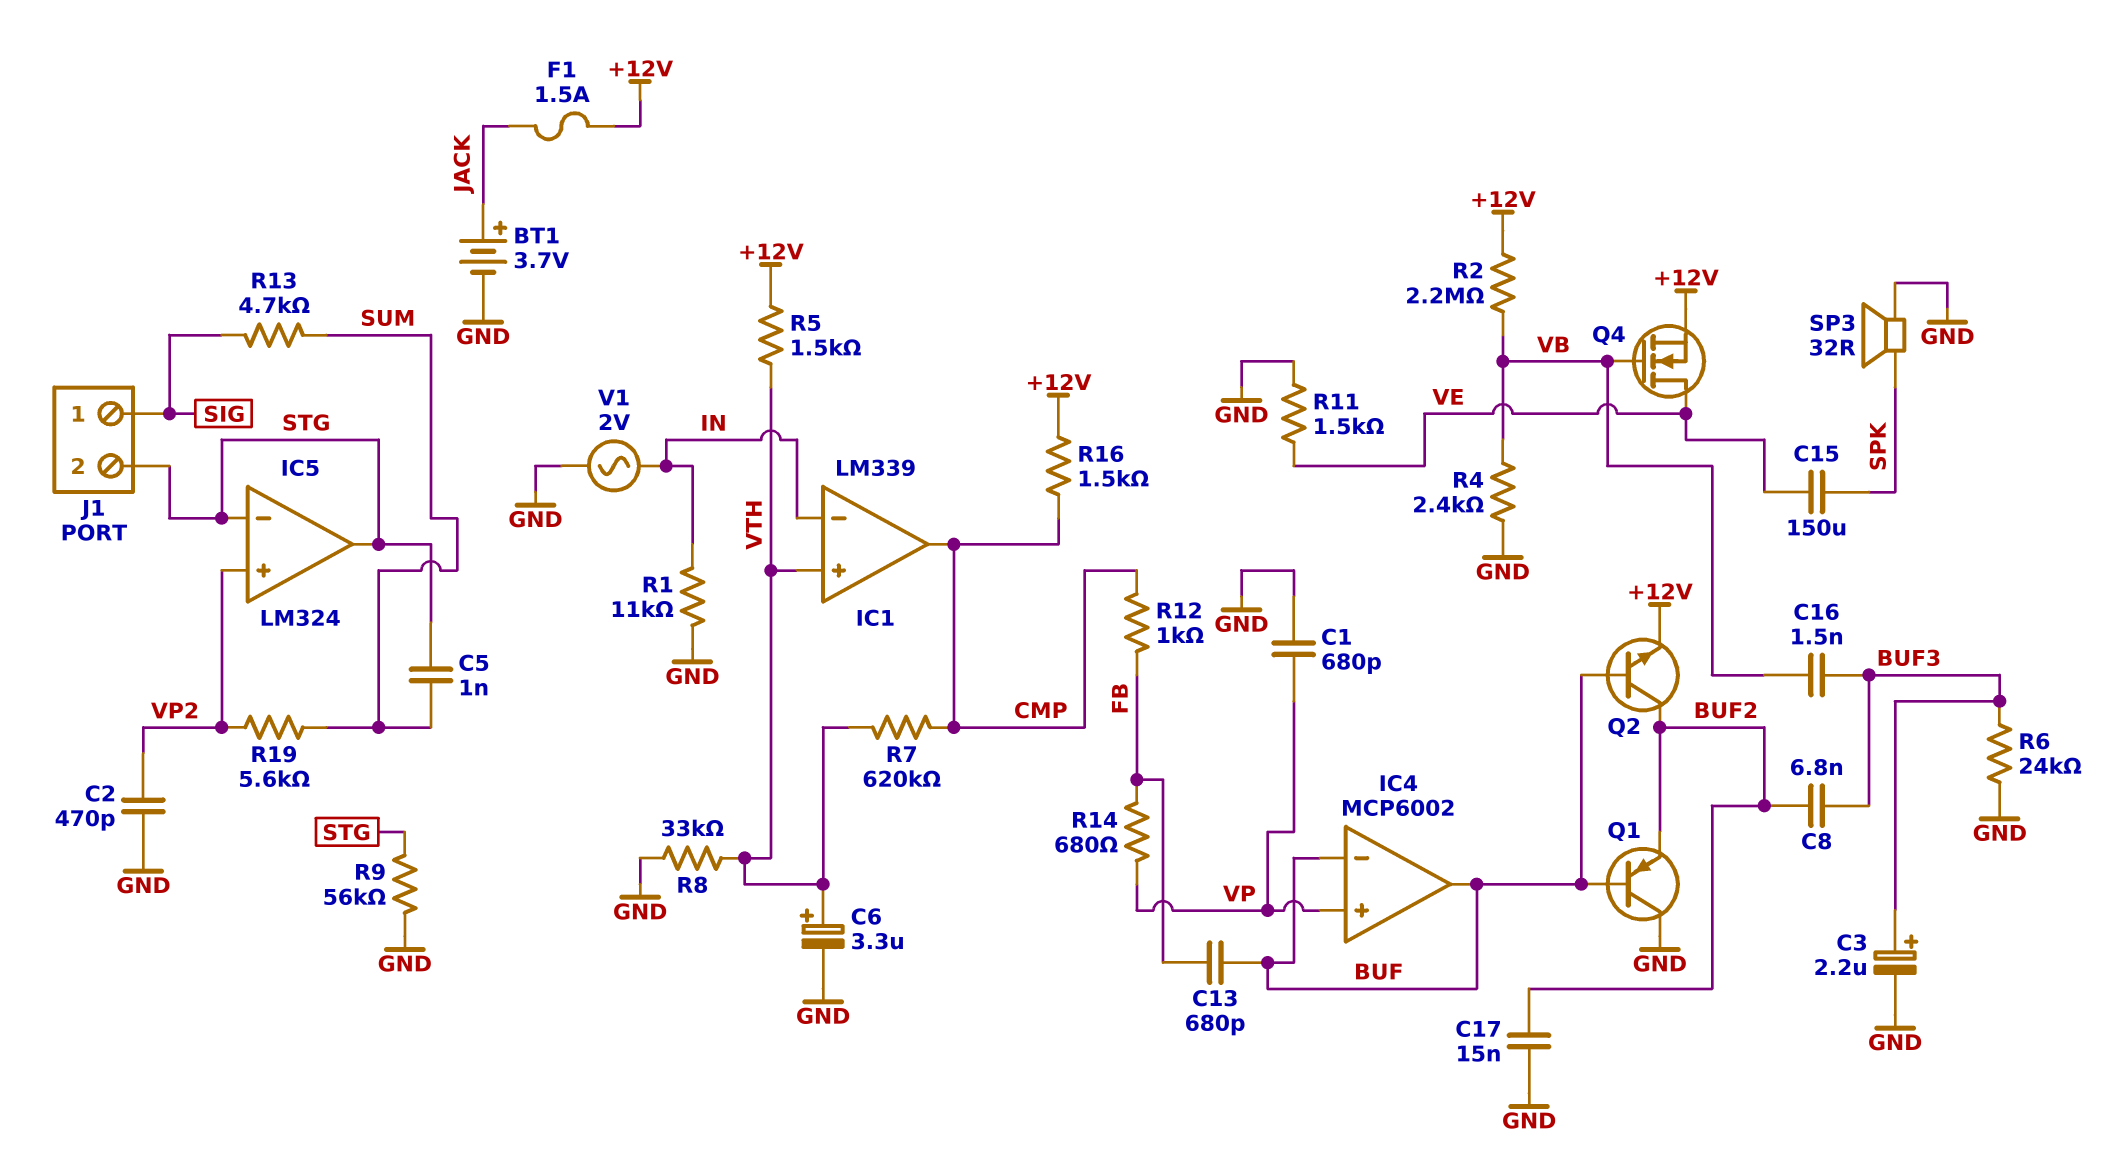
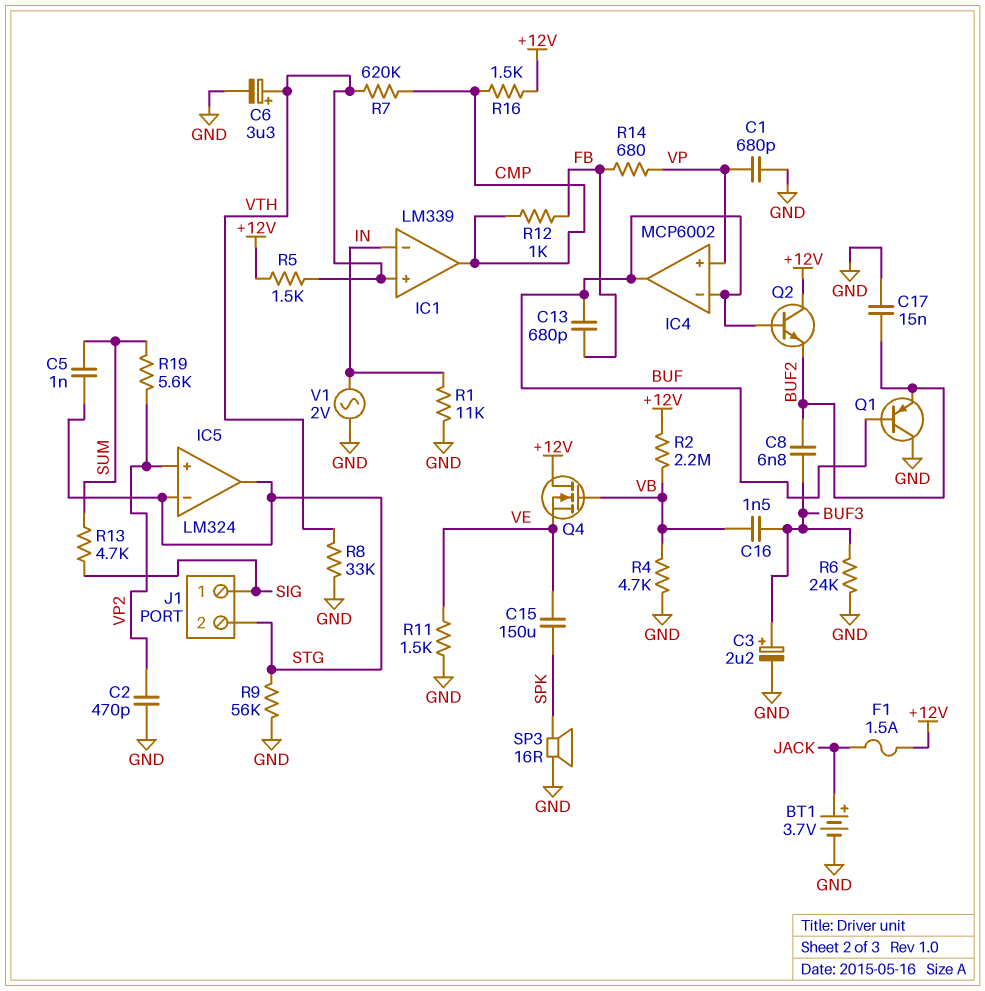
Q2: NPN (B BUF, C BUF2, E +12V) -> NPN (B BUF, C +12V, E BUF2)
Q4: NMOS (G VB, D VE, S +12V) -> NMOS (G VB, D +12V, S VE)
R4: 2.4k (GND, VB) -> 4.7k (GND, VB)
SP3: speaker 32R (GND, SPK) -> speaker 16R (GND, SPK)

